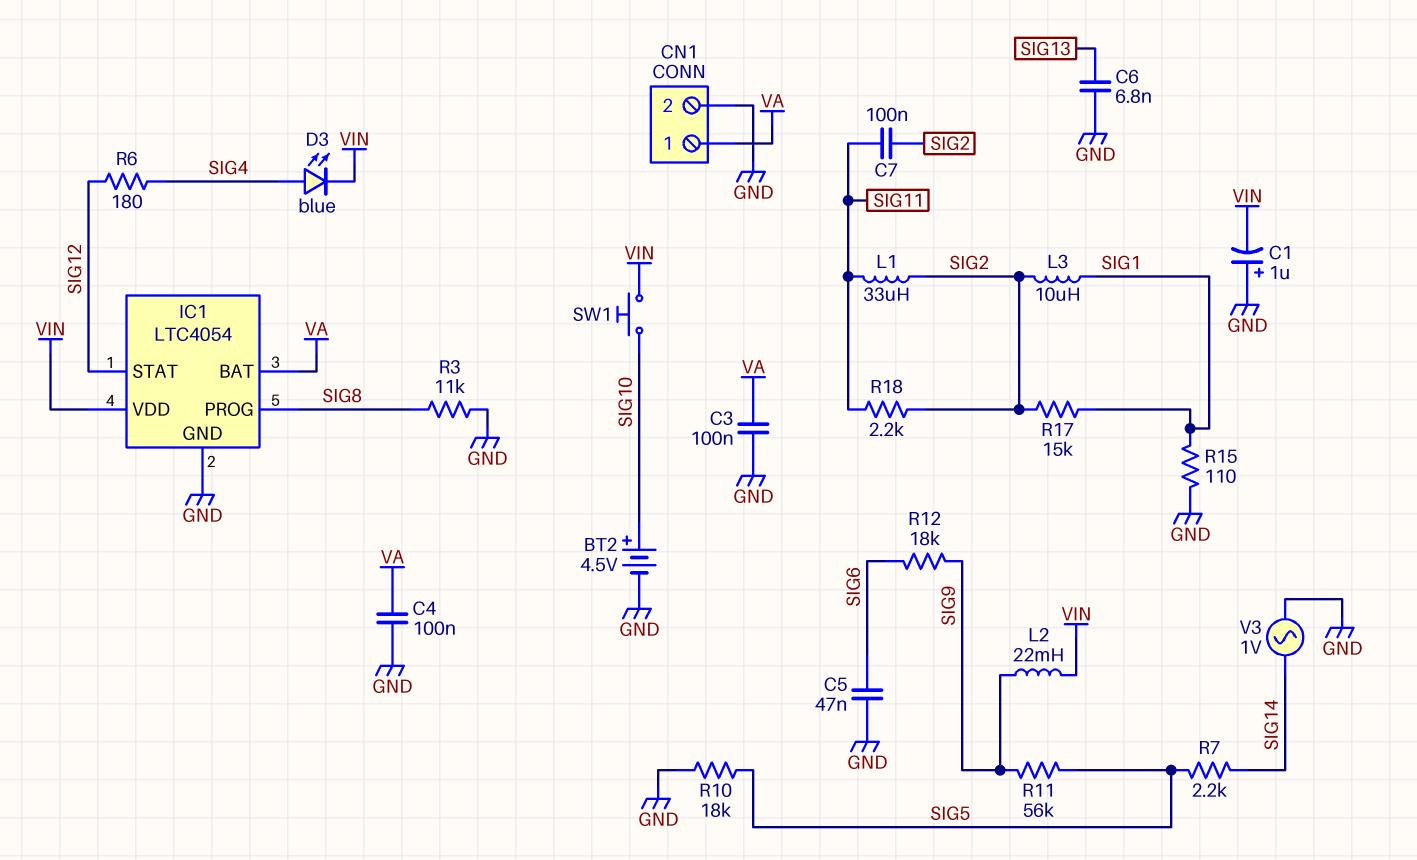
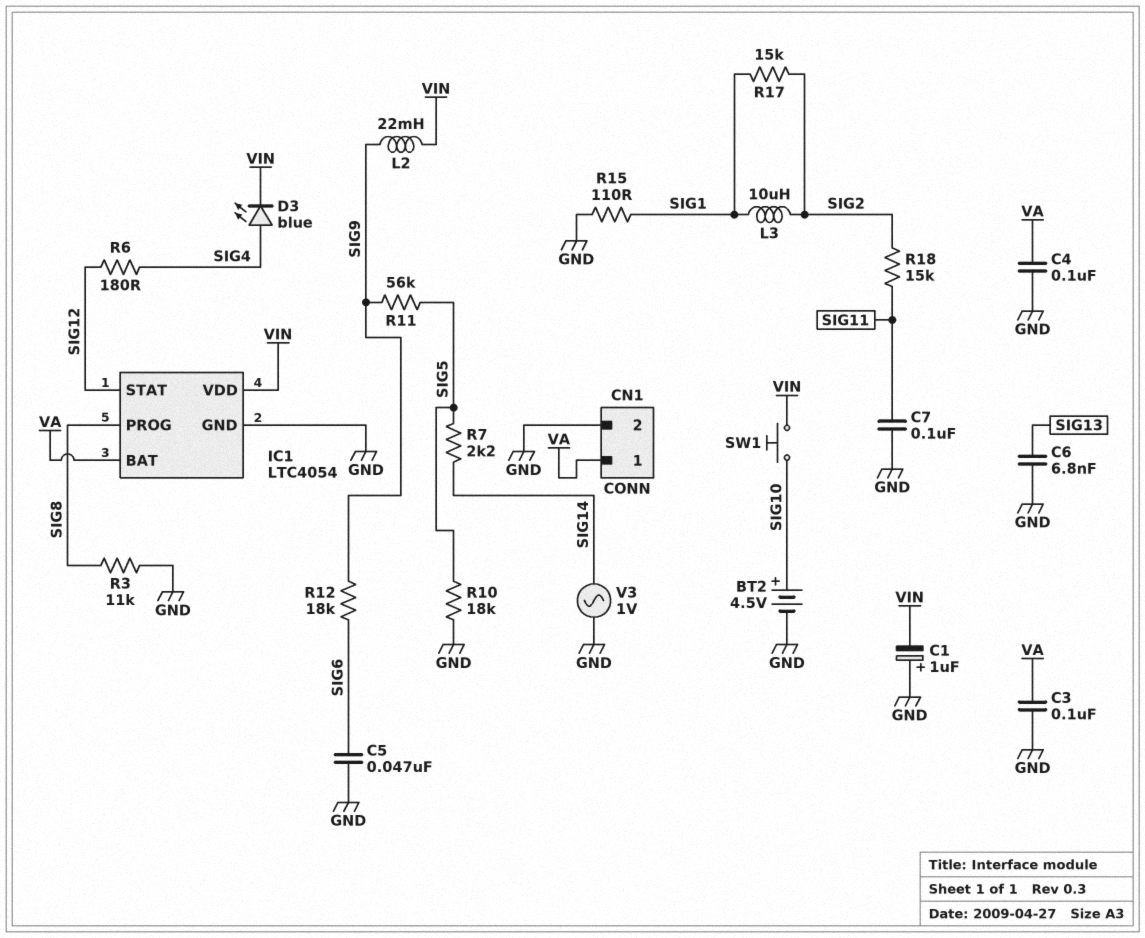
C7: 100nF (SIG2, SIG11) -> 100nF (GND, SIG11)
L1: 33uH (SIG2, SIG11) -> none
R18: 2.2k (SIG2, SIG11) -> 15k (SIG2, SIG11)

